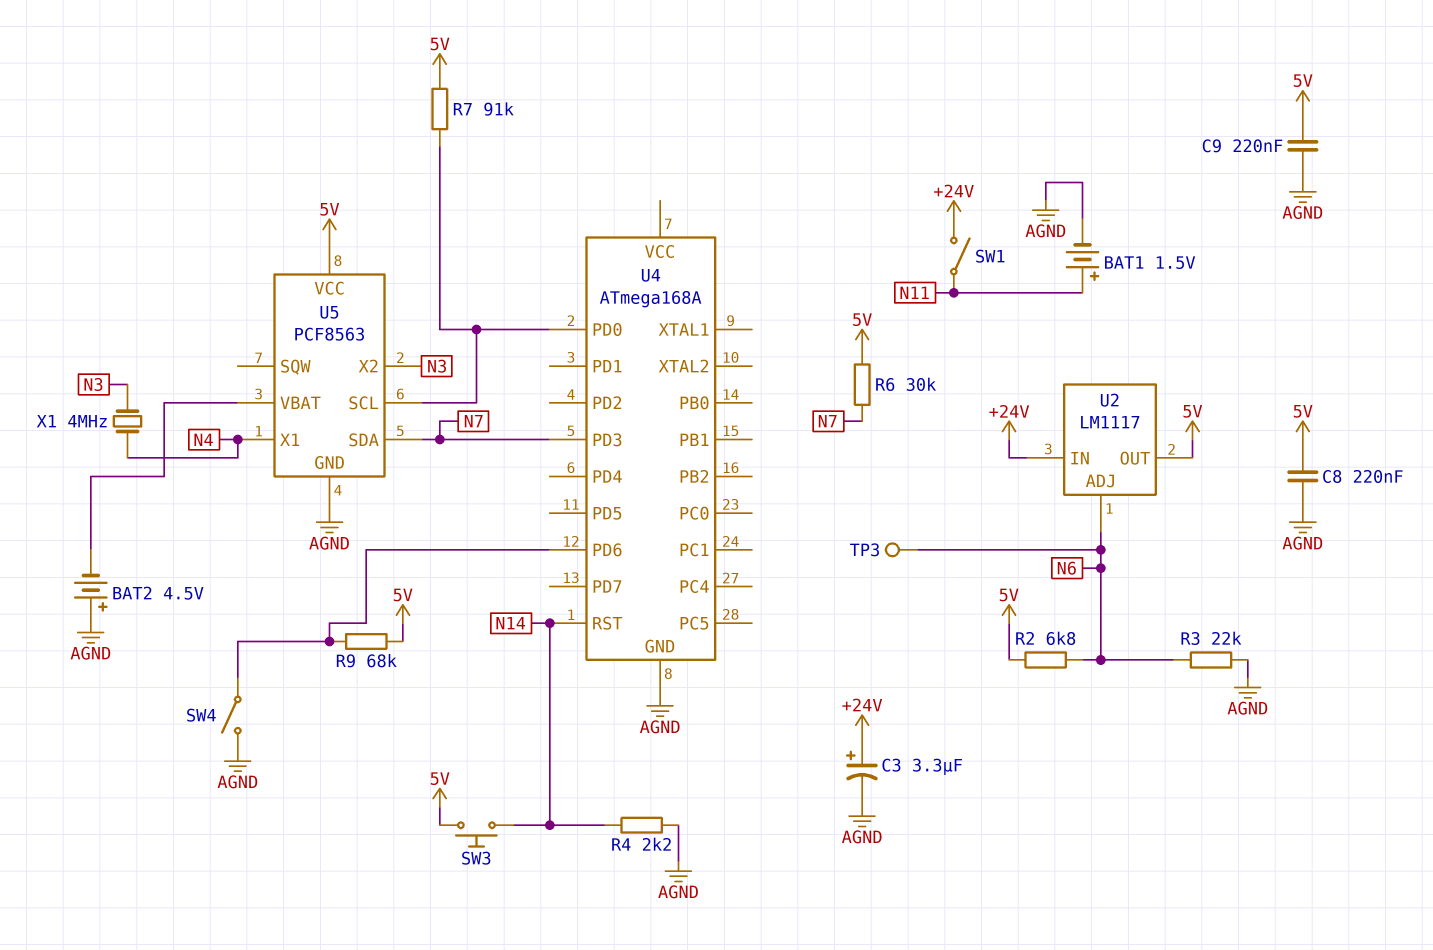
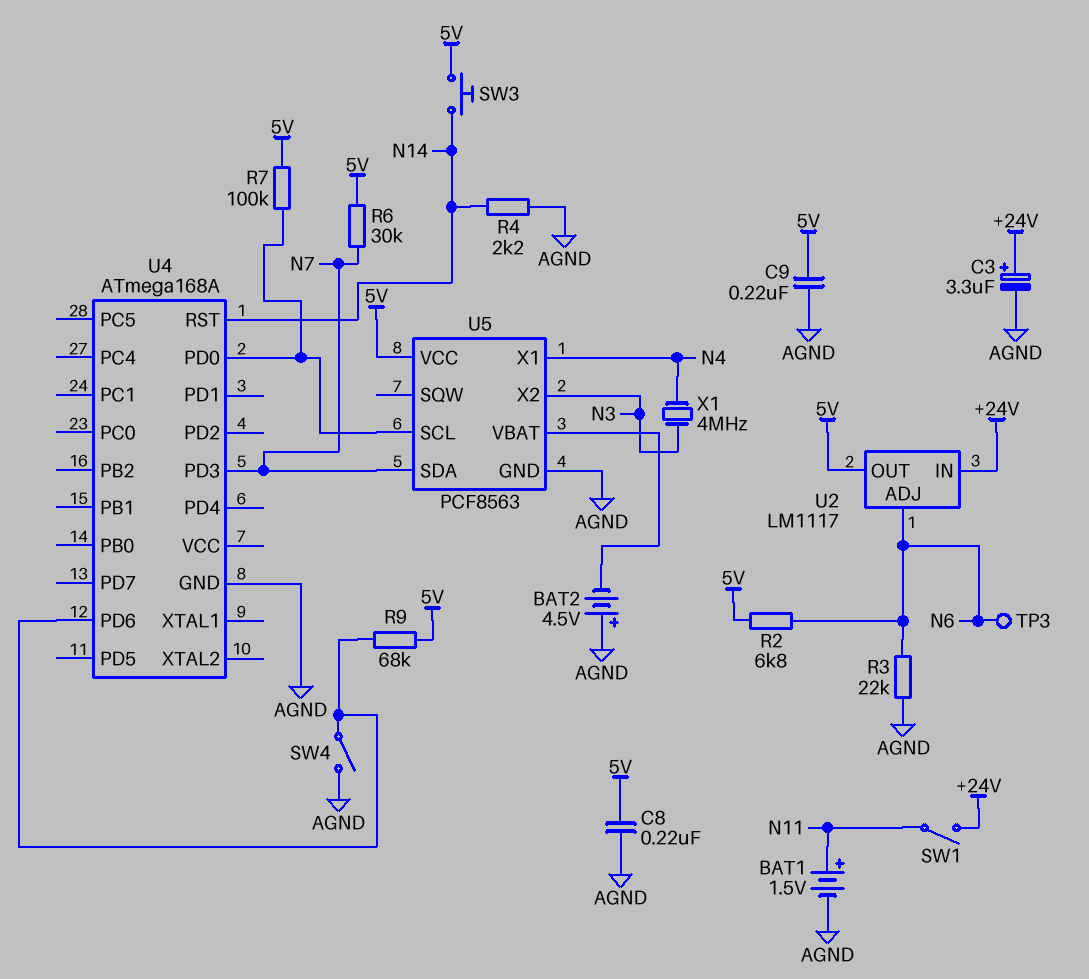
R7: 91k (5V, U4/PD0) -> 100k (5V, U4/PD0)

